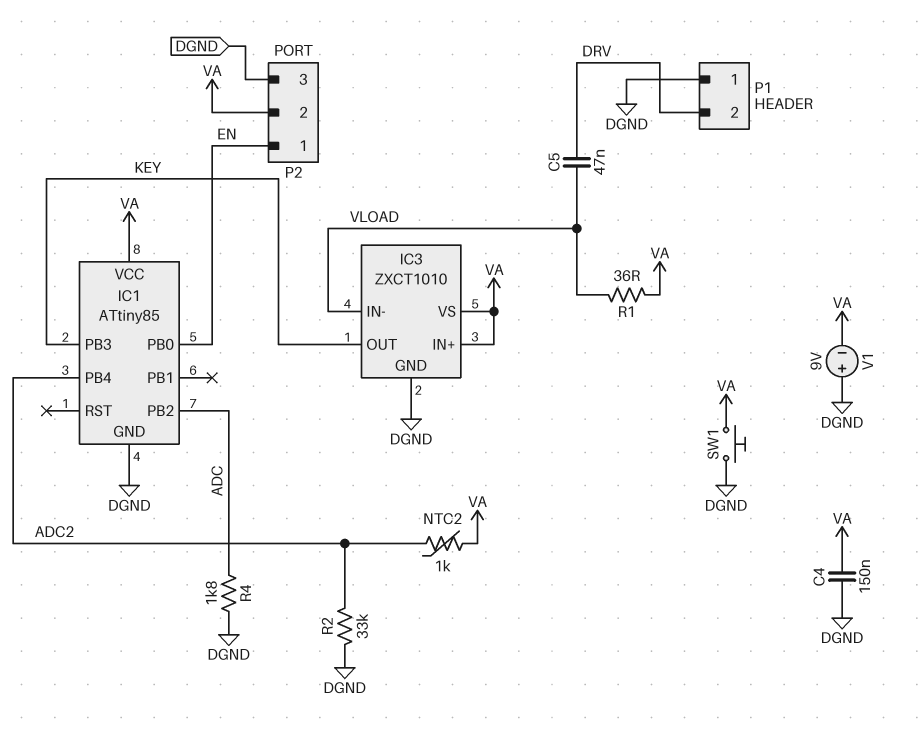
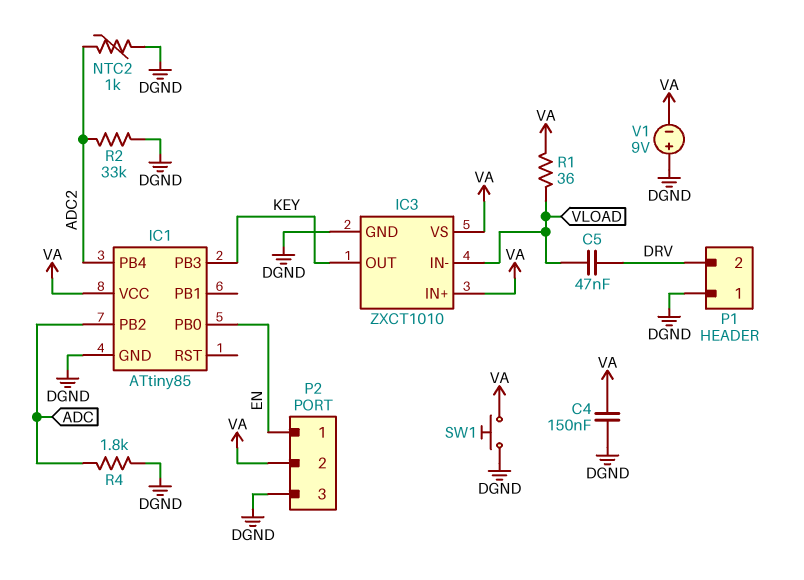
NTC2: 1k (ADC2, VA) -> 1k (ADC2, DGND)

